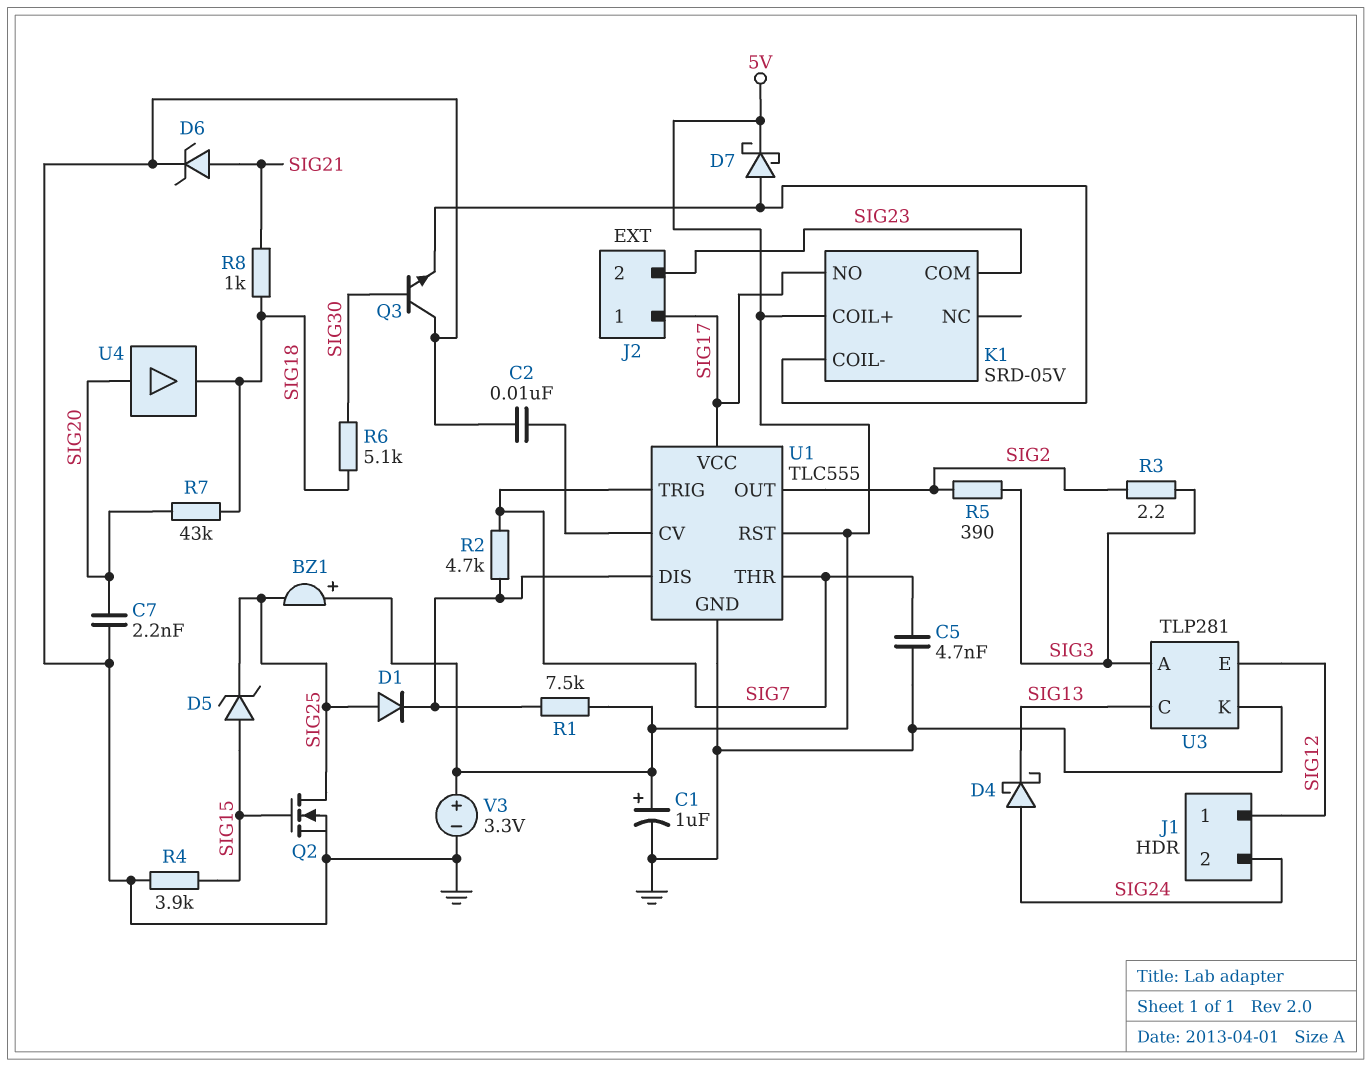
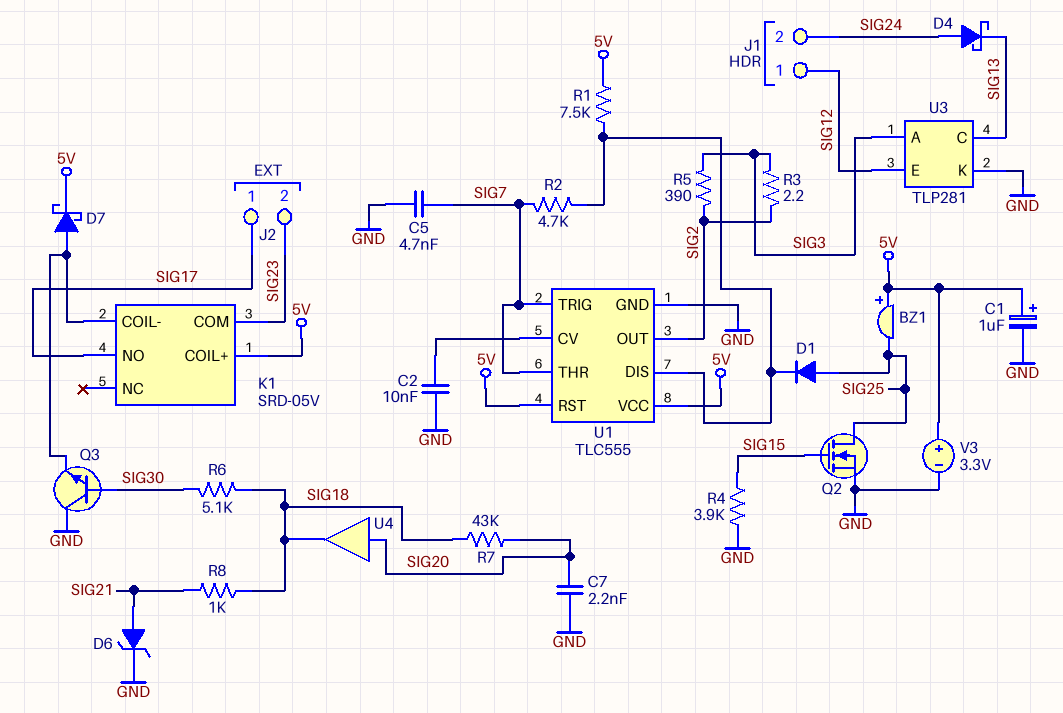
D5: zener (A SIG15, K SIG25) -> none
U1 pin VCC: SIG17 -> 5V

